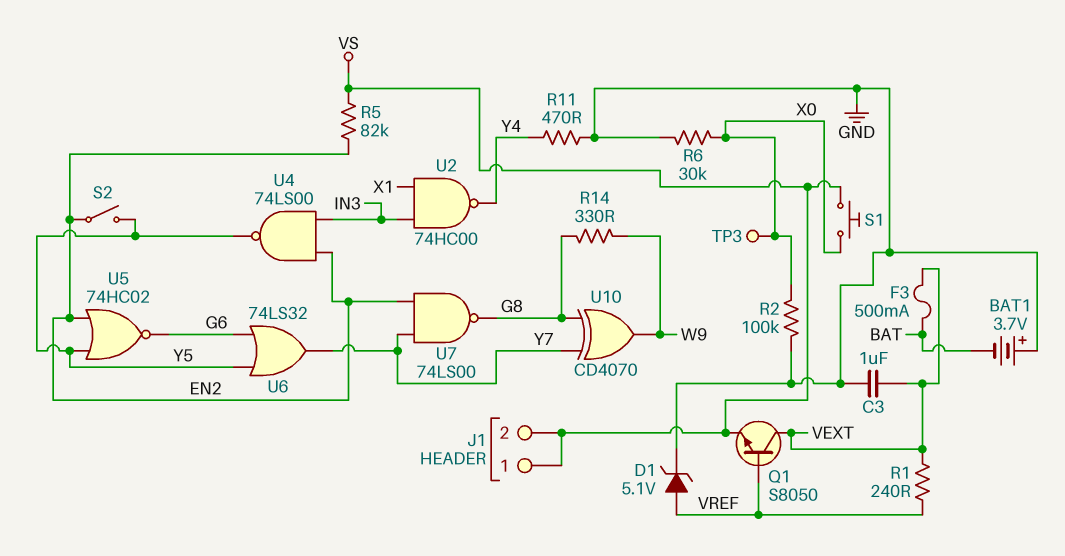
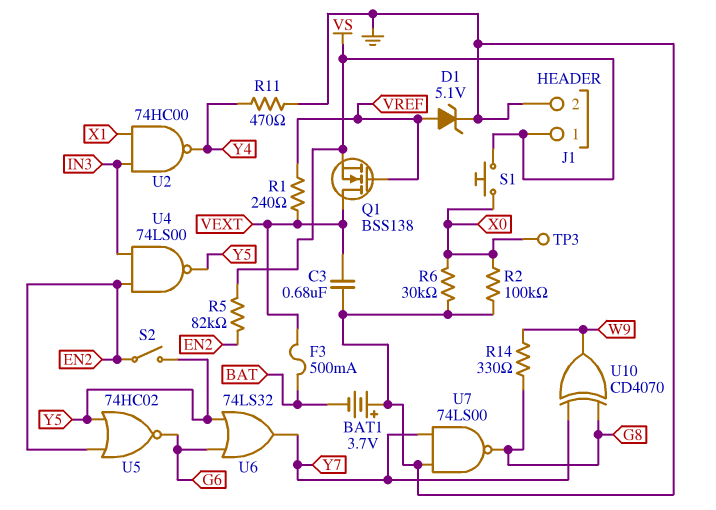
C3: 1uF (GND, VEXT) -> 680nF (GND, VEXT)
J1 pin 2: VS -> GND
Q1: NPN S8050 (B VREF, C VEXT, E VS) -> NMOS BSS138 (G VREF, D VEXT, S VS)
U7: NAND 74LS00 (in EN2, in Y7, out G8) -> NAND 74LS00 (in GND, in Y7, out G8)

